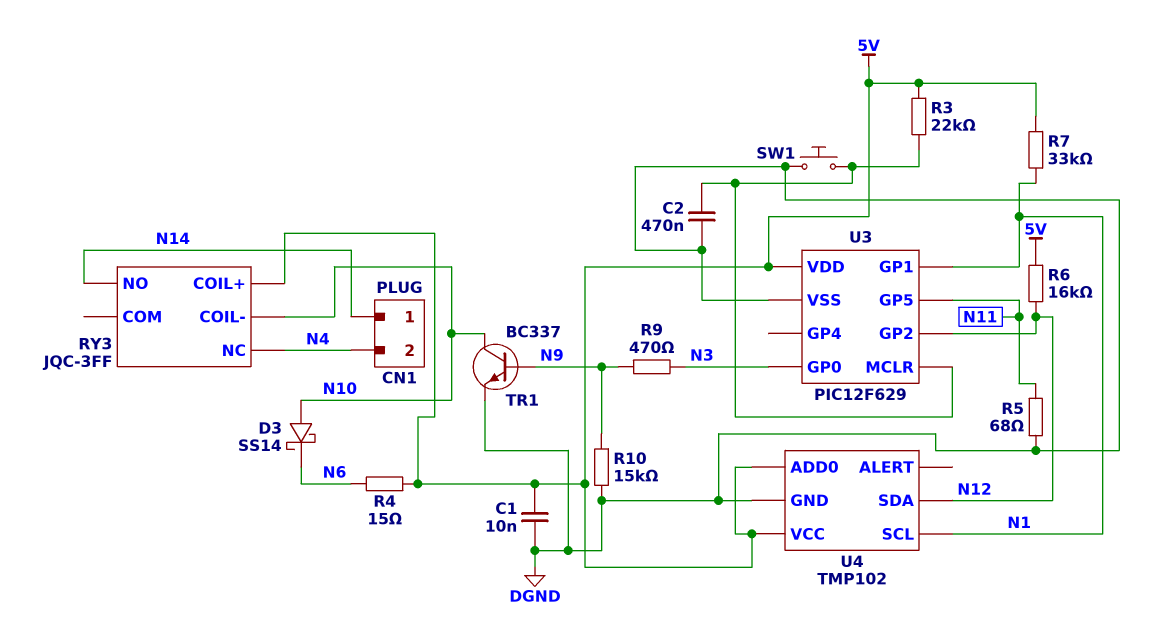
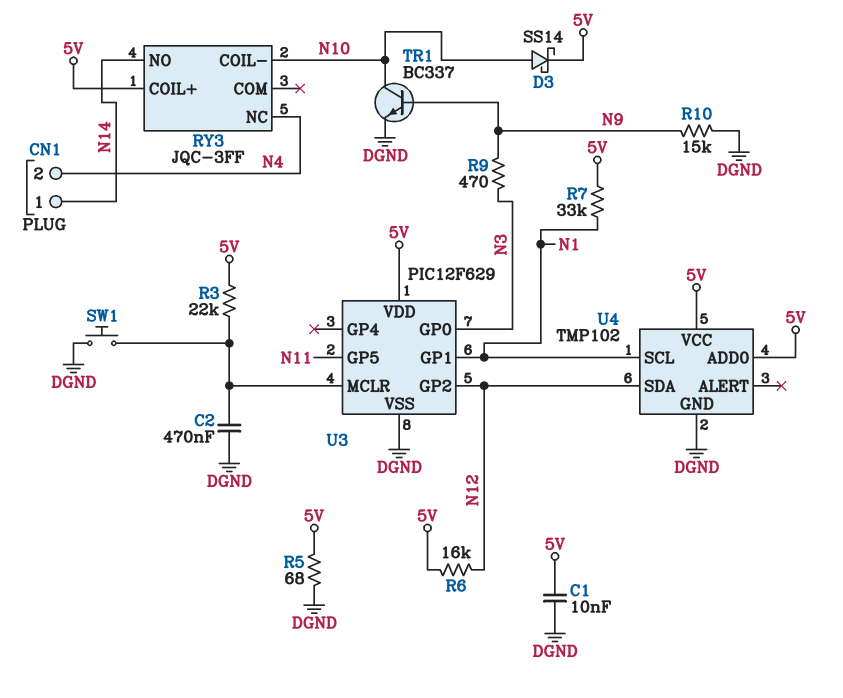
D3: schottky SS14 (A N10, K N6) -> schottky SS14 (A N10, K 5V)
R4: 15 (5V, N6) -> none
R5: 68 (DGND, N11) -> 68 (5V, DGND)

